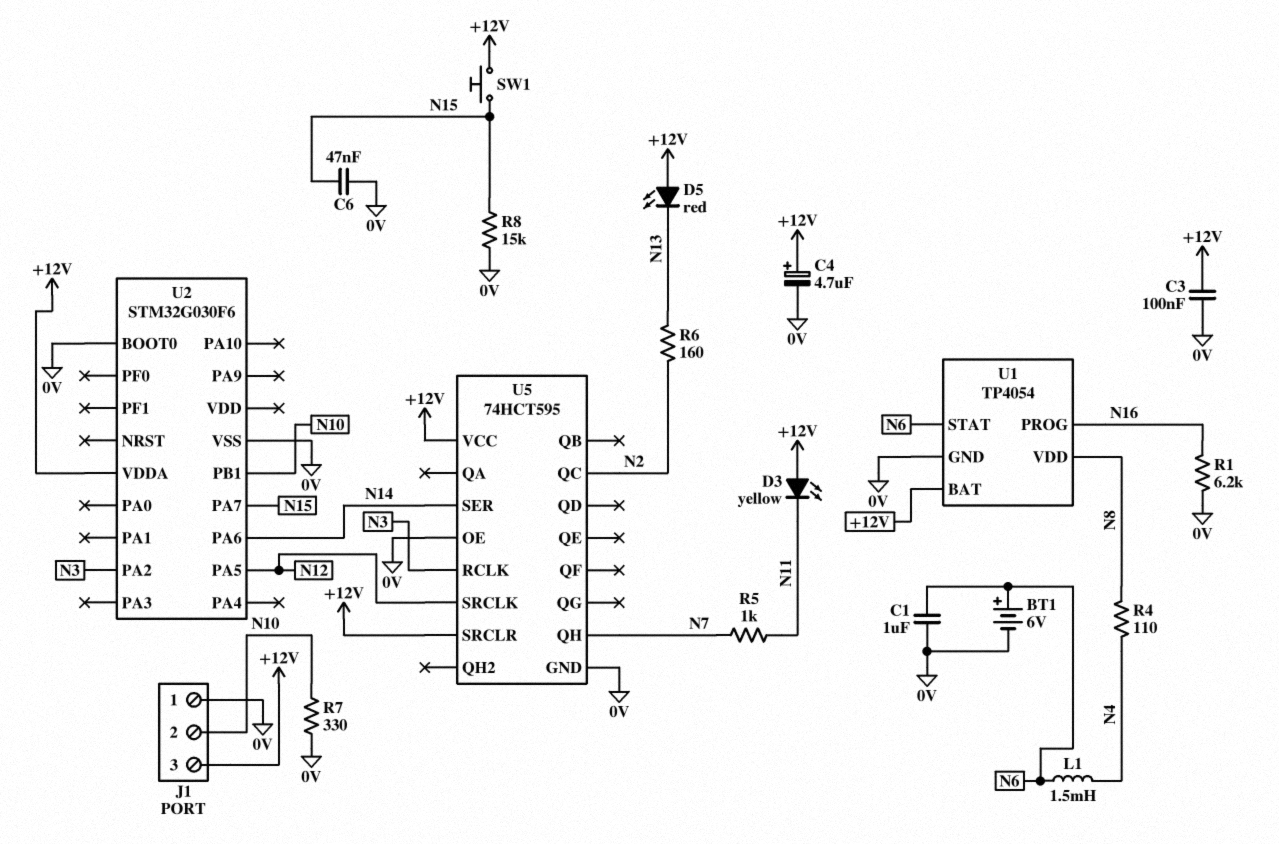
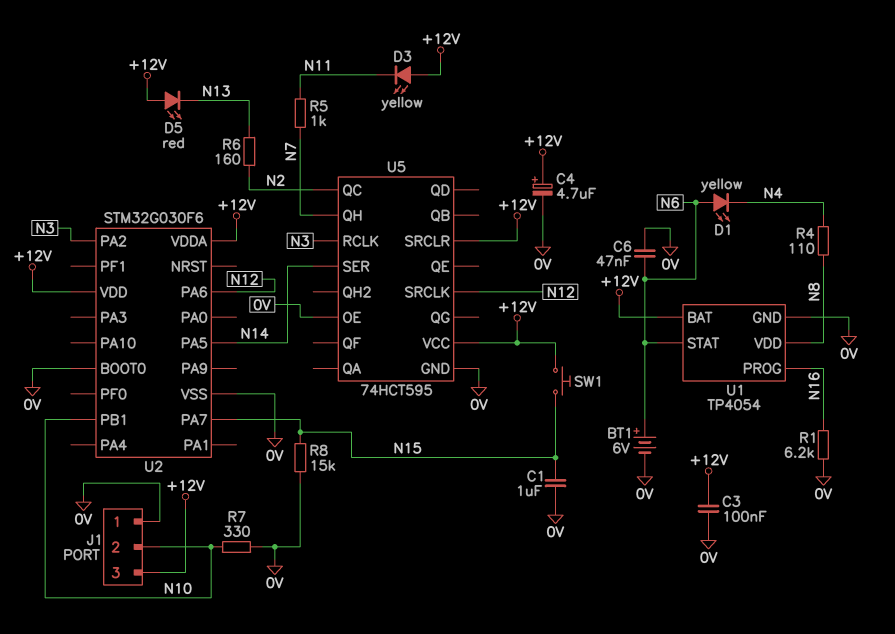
C1: 1uF (0V, N6) -> 1uF (0V, N15)
C6: 47nF (0V, N15) -> 47nF (0V, N6)
D1: none -> LED yellow (A N6, K N4)
L1: 1.5mH (N4, N6) -> none
U2 pin PA5: N12 -> N14
U2 pin PA6: N14 -> N12
U2 pin VDD: none -> +12V

